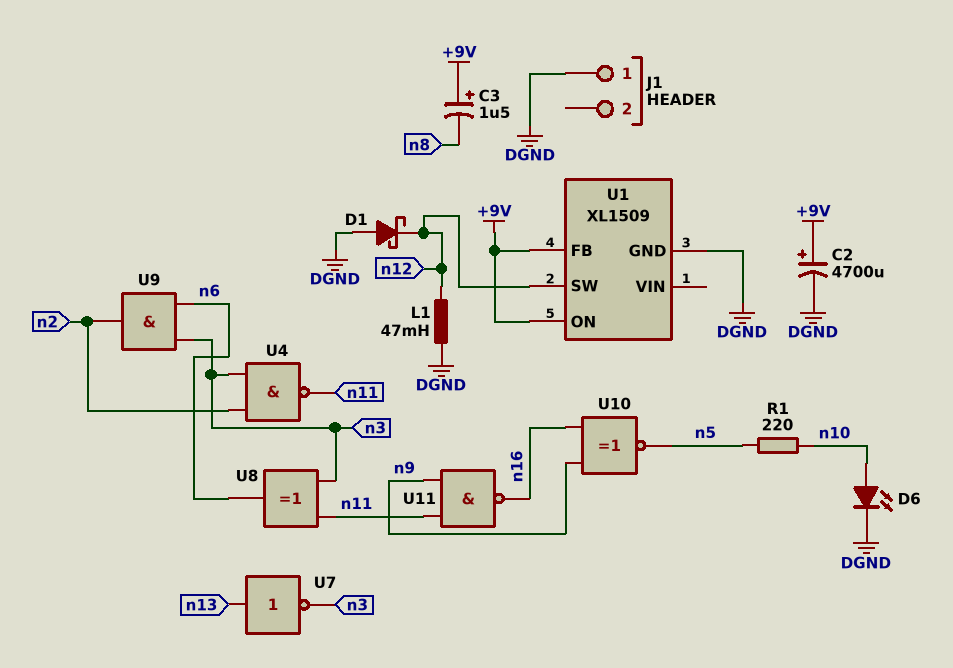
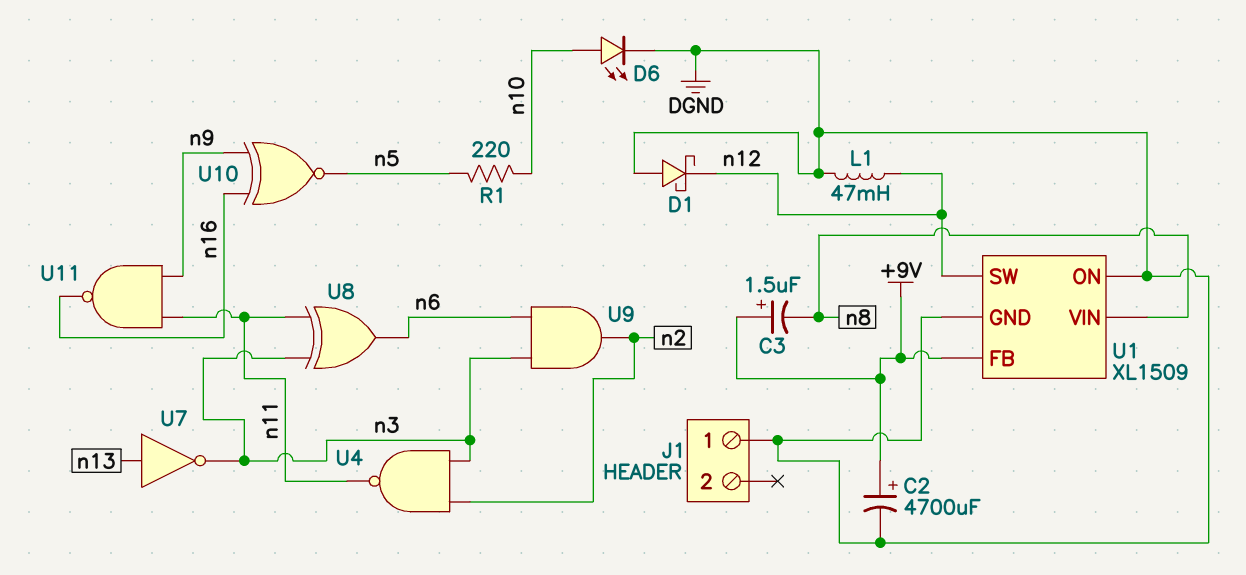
U1 pin ON: +9V -> DGND
U1 pin VIN: none -> n8

